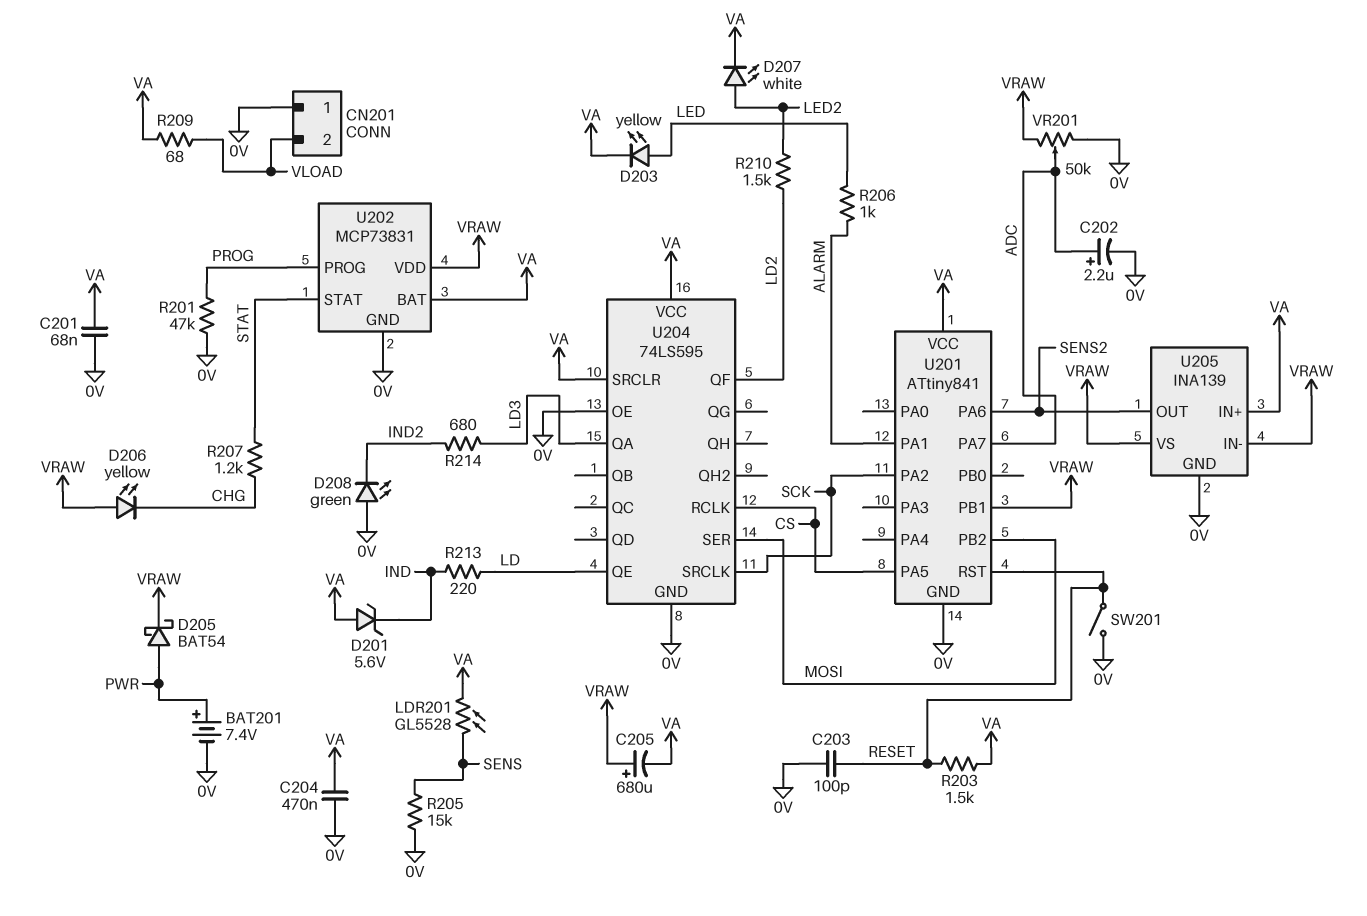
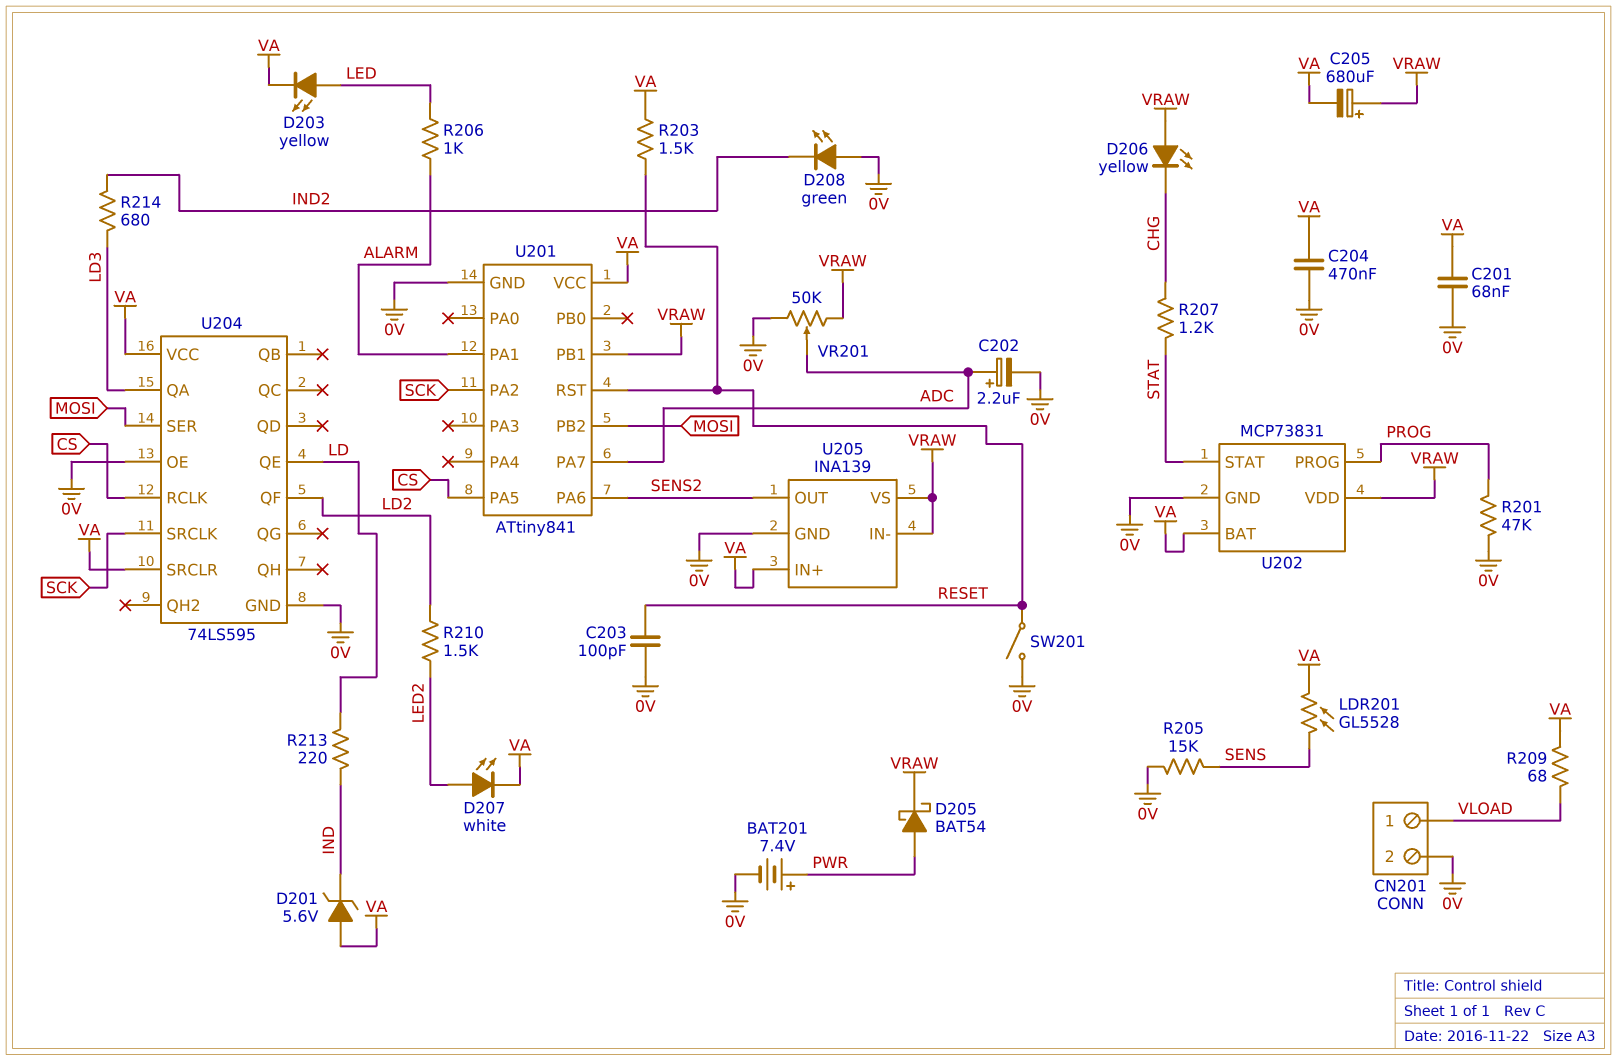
CN201 pin 1: 0V -> VLOAD
CN201 pin 2: VLOAD -> 0V

